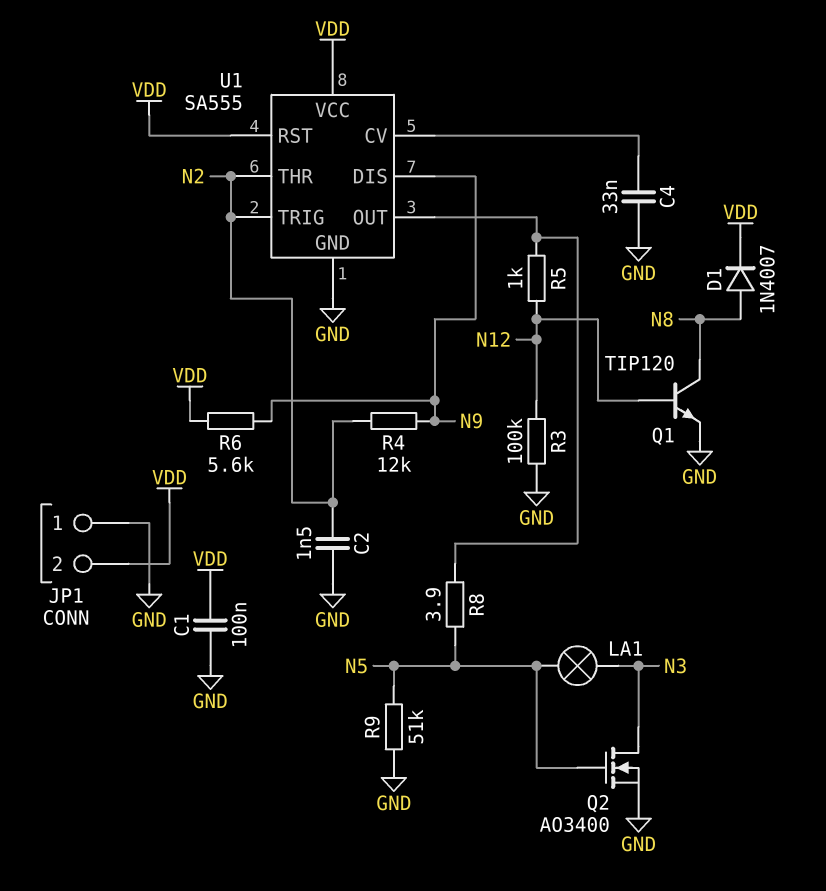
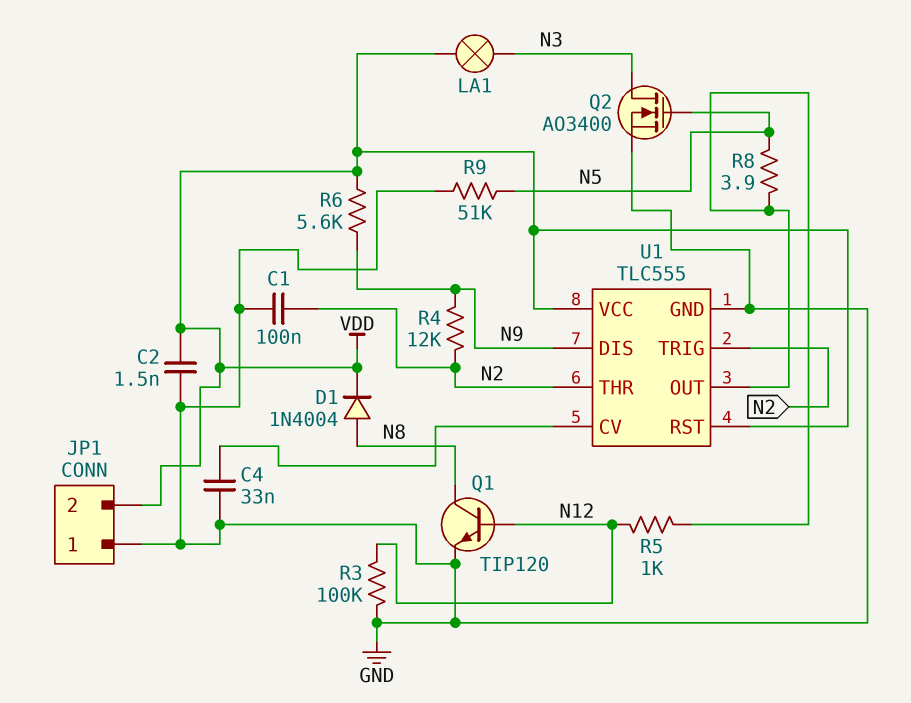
C1: 100nF (GND, VDD) -> 100nF (GND, N2)
C2: 1.5nF (GND, N2) -> 1.5nF (GND, VDD)
D1: diode 1N4007 (A N8, K VDD) -> diode 1N4004 (A N8, K VDD)
LA1: lamp (N3, N5) -> lamp (N3, VDD)
U1: SA555 -> TLC555

